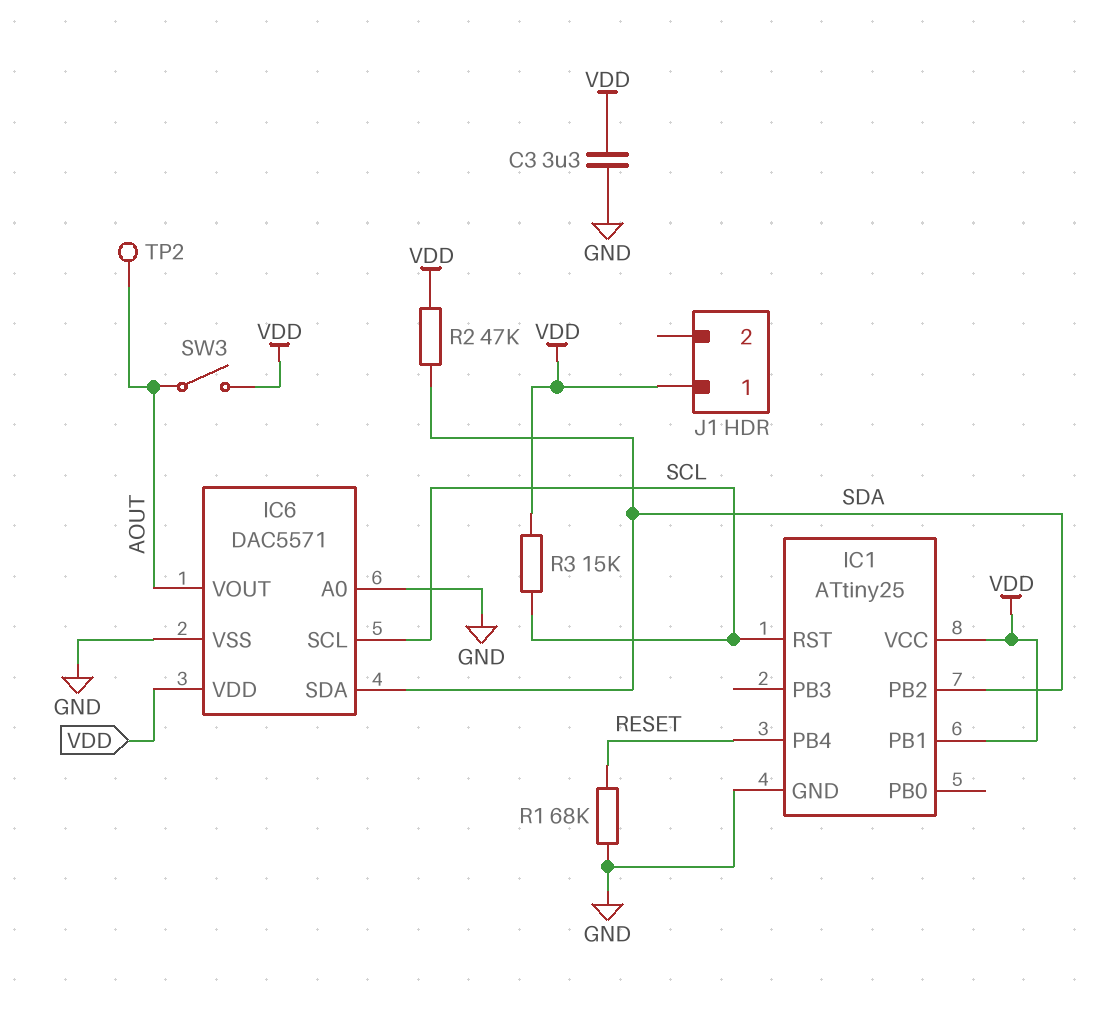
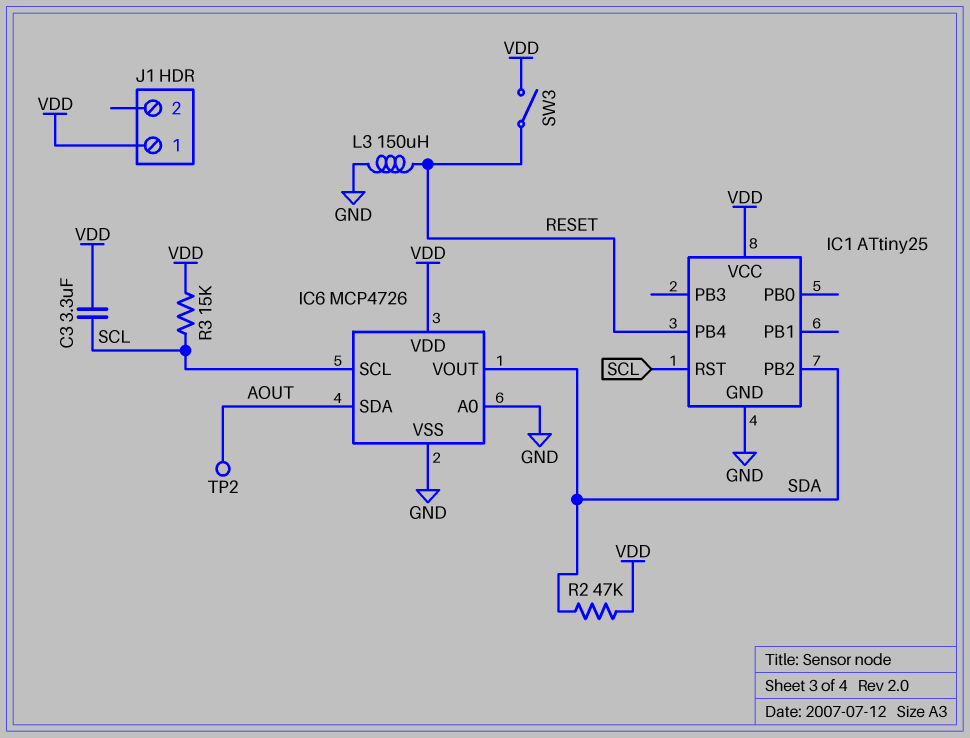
C3: 3.3uF (GND, VDD) -> 3.3uF (SCL, VDD)
IC1 pin PB1: VDD -> none
IC6: DAC5571 -> MCP4726
IC6 pin SDA: SDA -> AOUT
IC6 pin VOUT: AOUT -> SDA
L3: none -> 150uH (GND, RESET)
R1: 68k (GND, RESET) -> none
SW3: switch (AOUT, VDD) -> switch (RESET, VDD)

